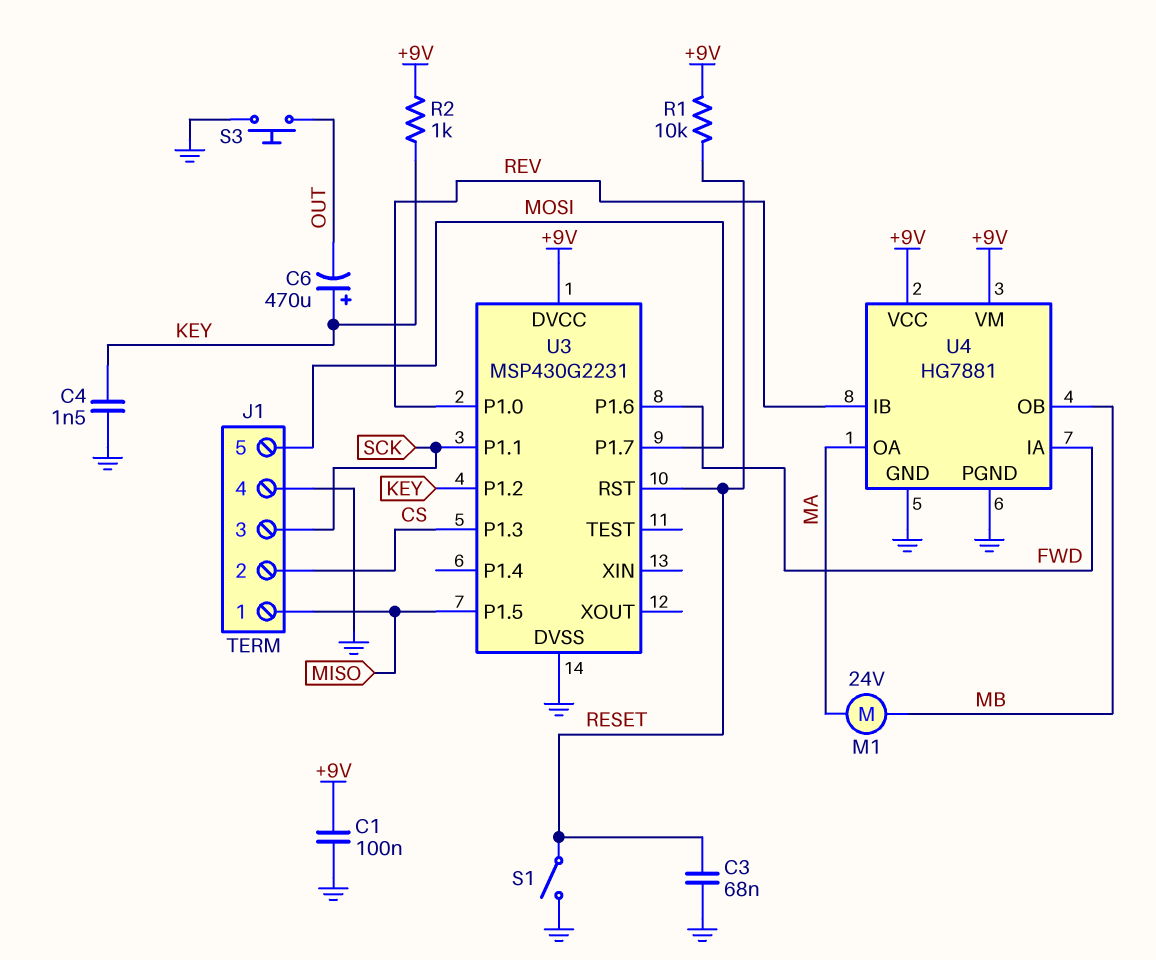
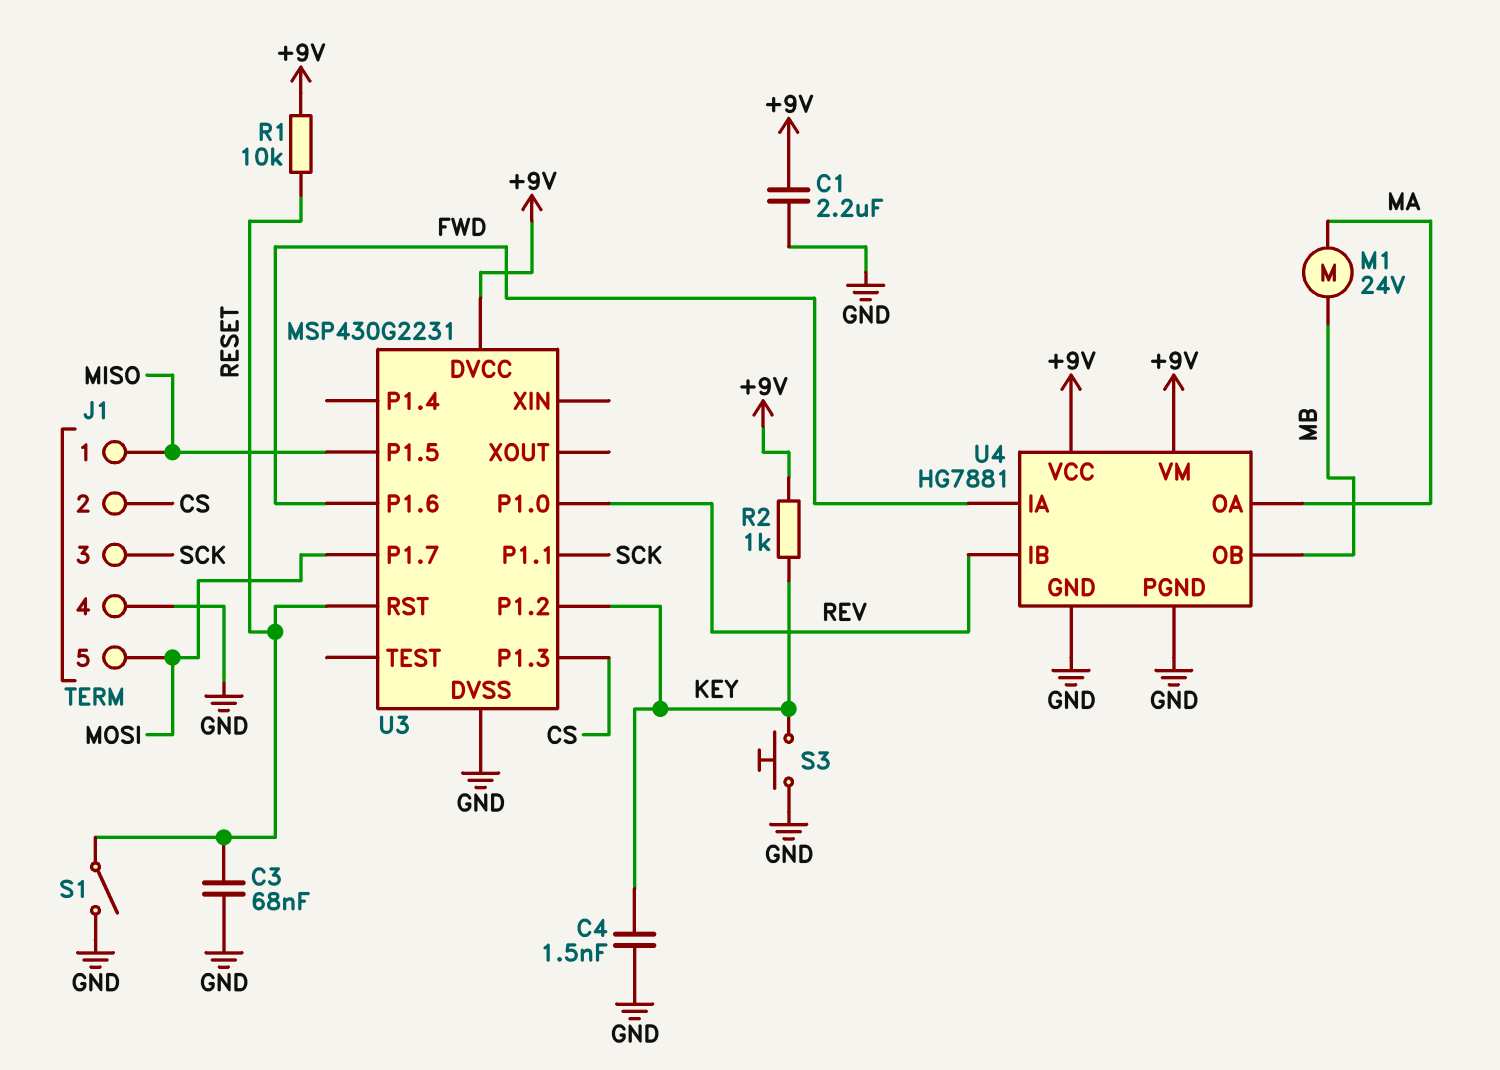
C1: 100nF (+9V, GND) -> 2.2uF (+9V, GND)
C6: 470uF (plus KEY, minus OUT) -> none
S3: button (GND, OUT) -> button (GND, KEY)

